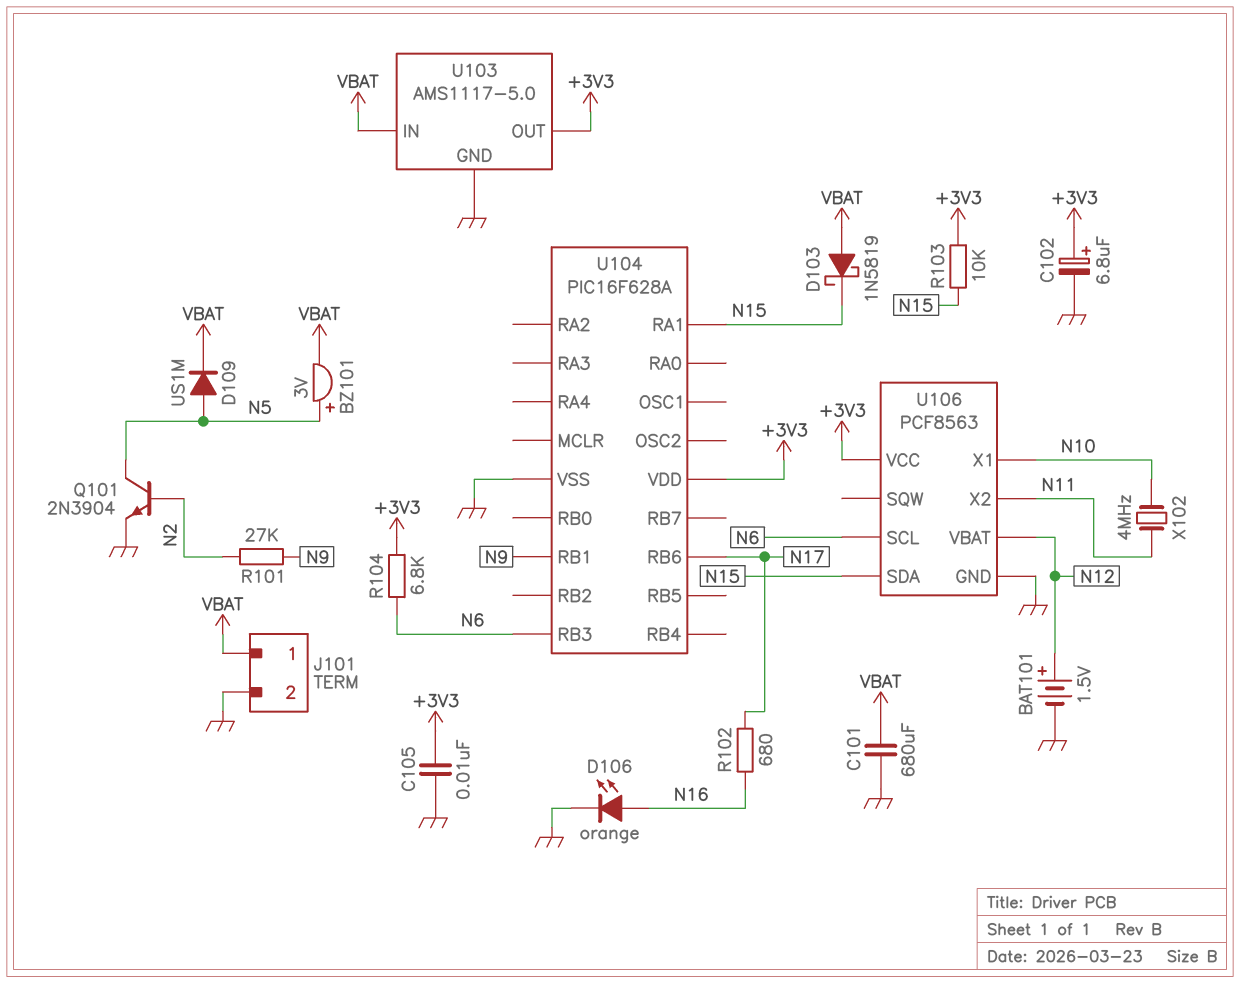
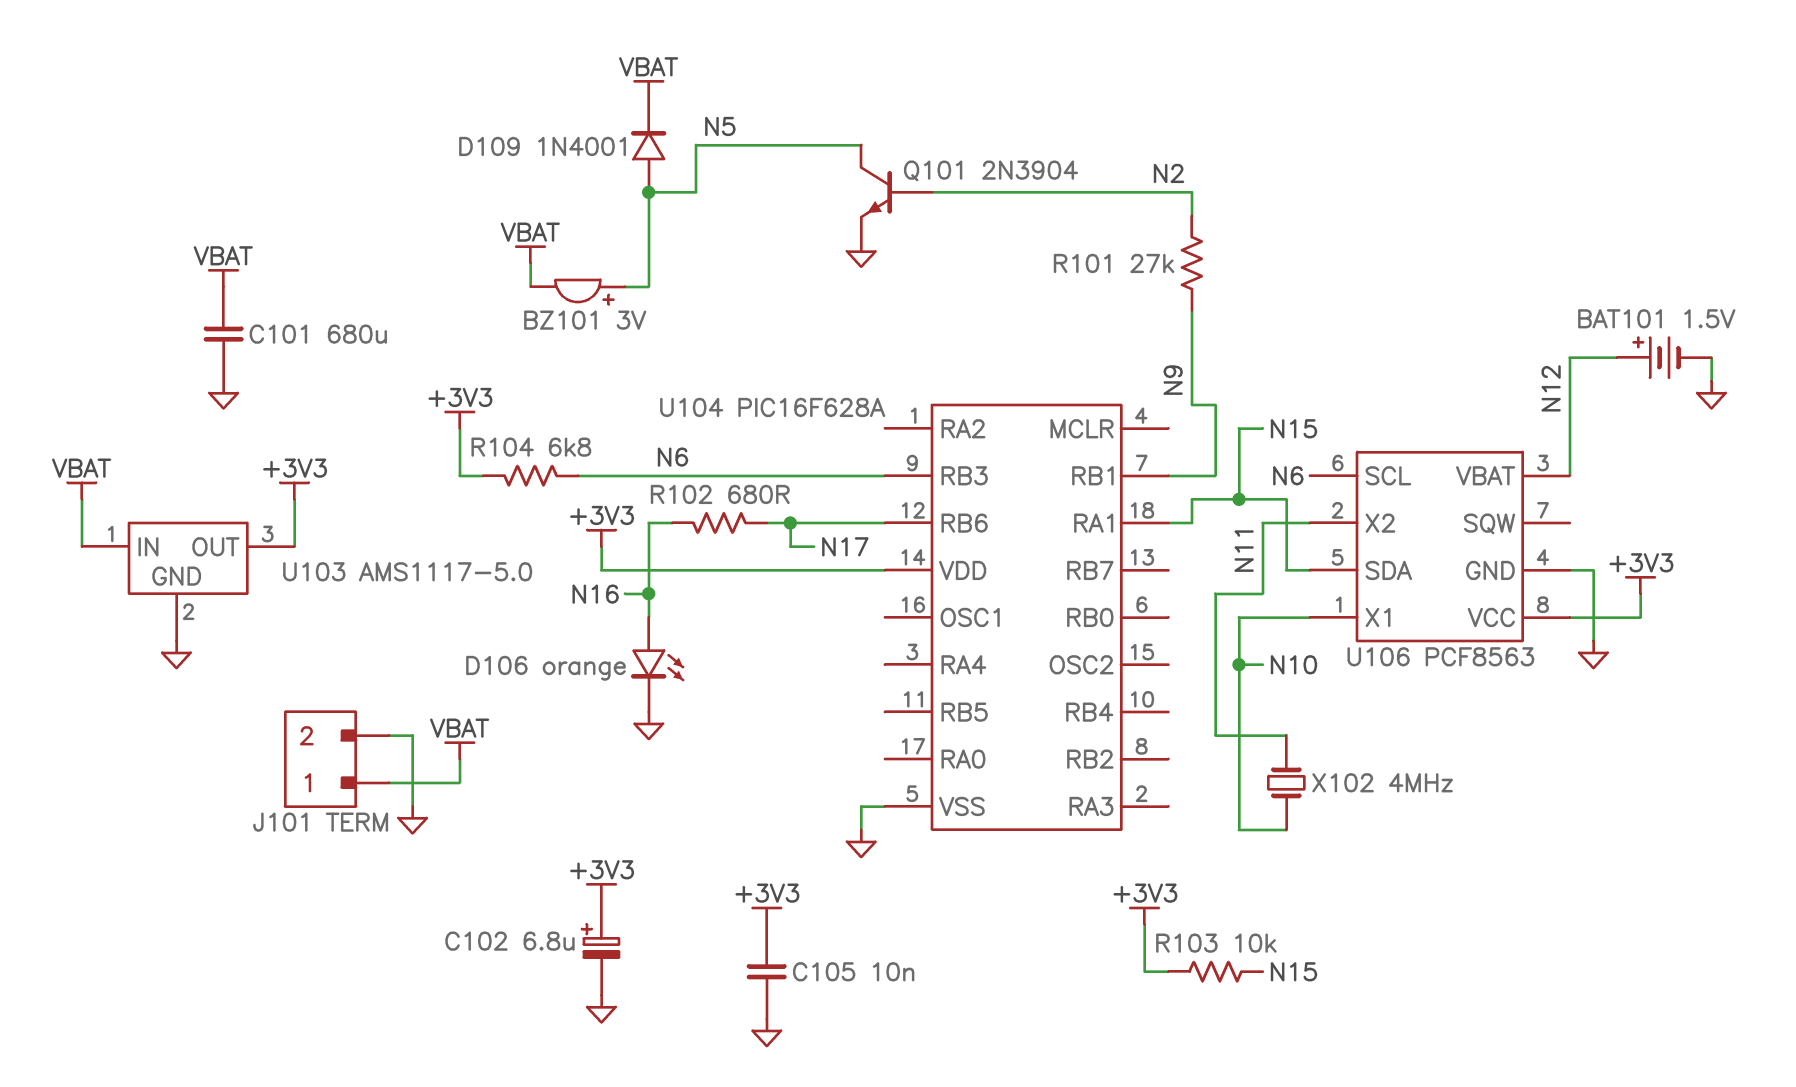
D103: schottky 1N5819 (A VBAT, K N15) -> none
D109: diode US1M (A N5, K VBAT) -> diode 1N4001 (A N5, K VBAT)

